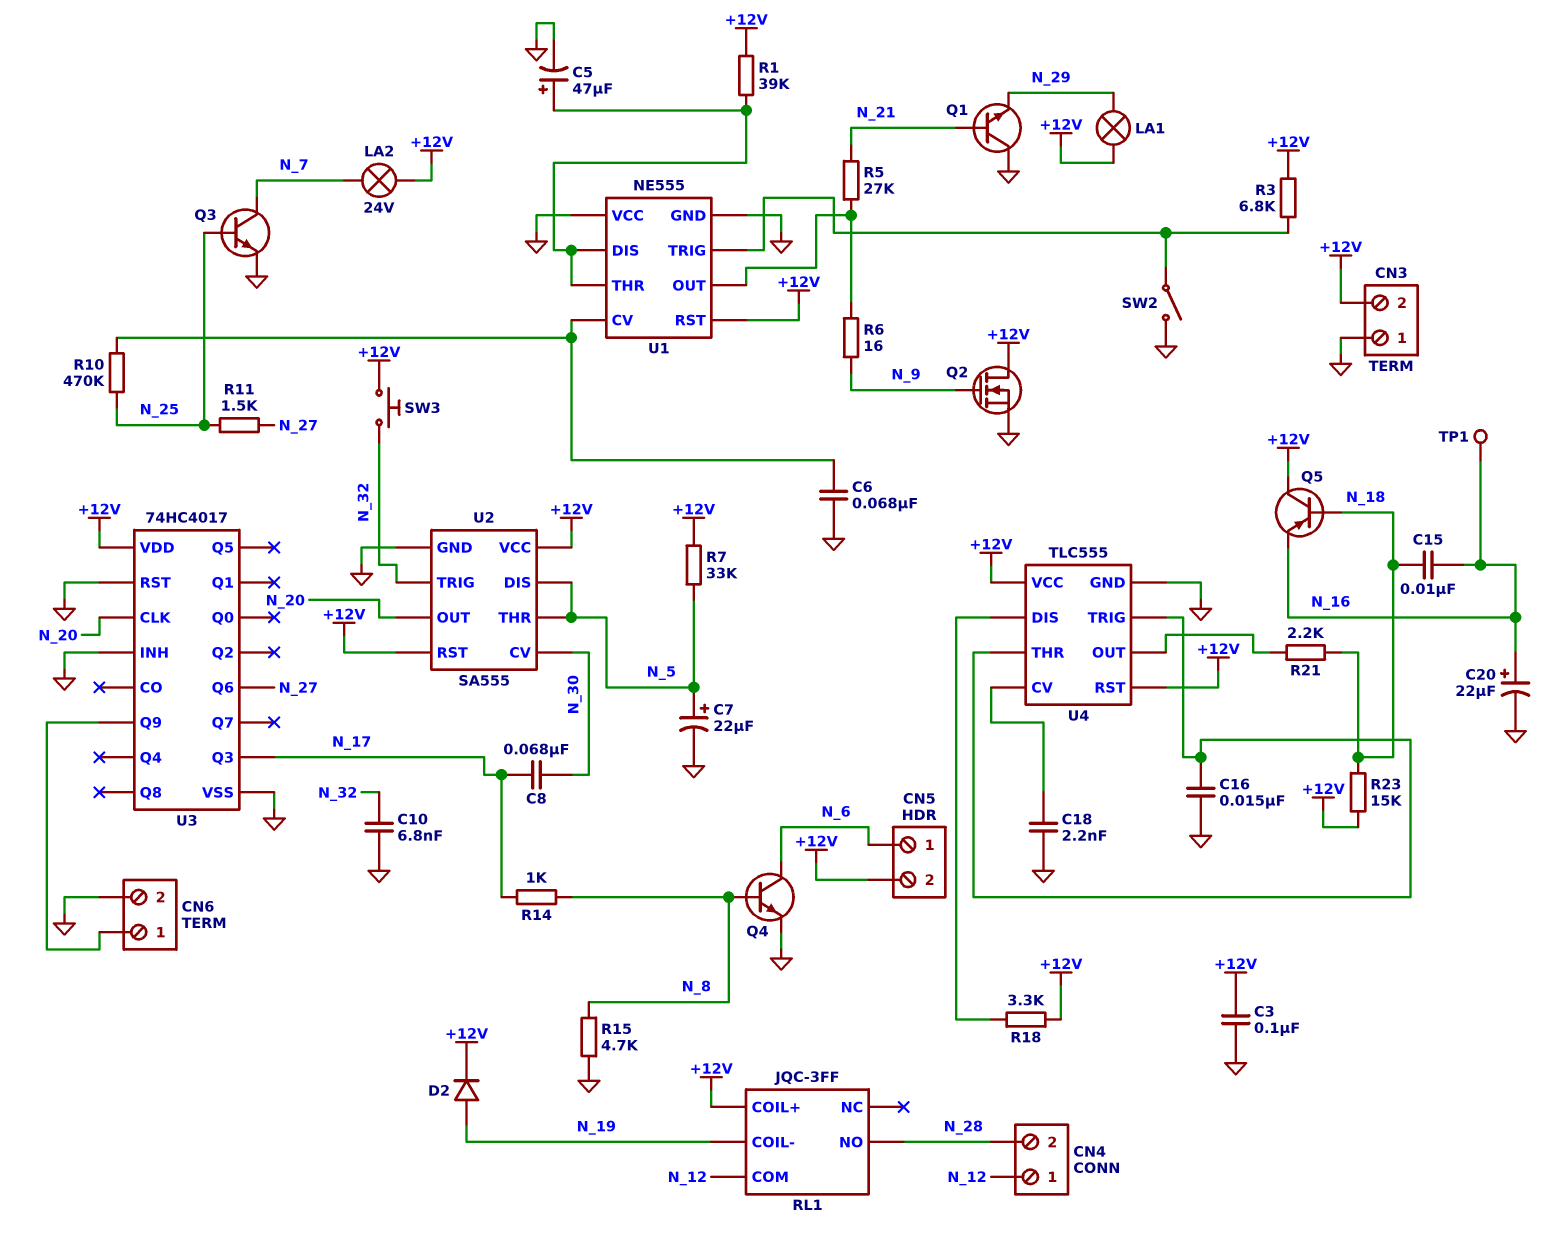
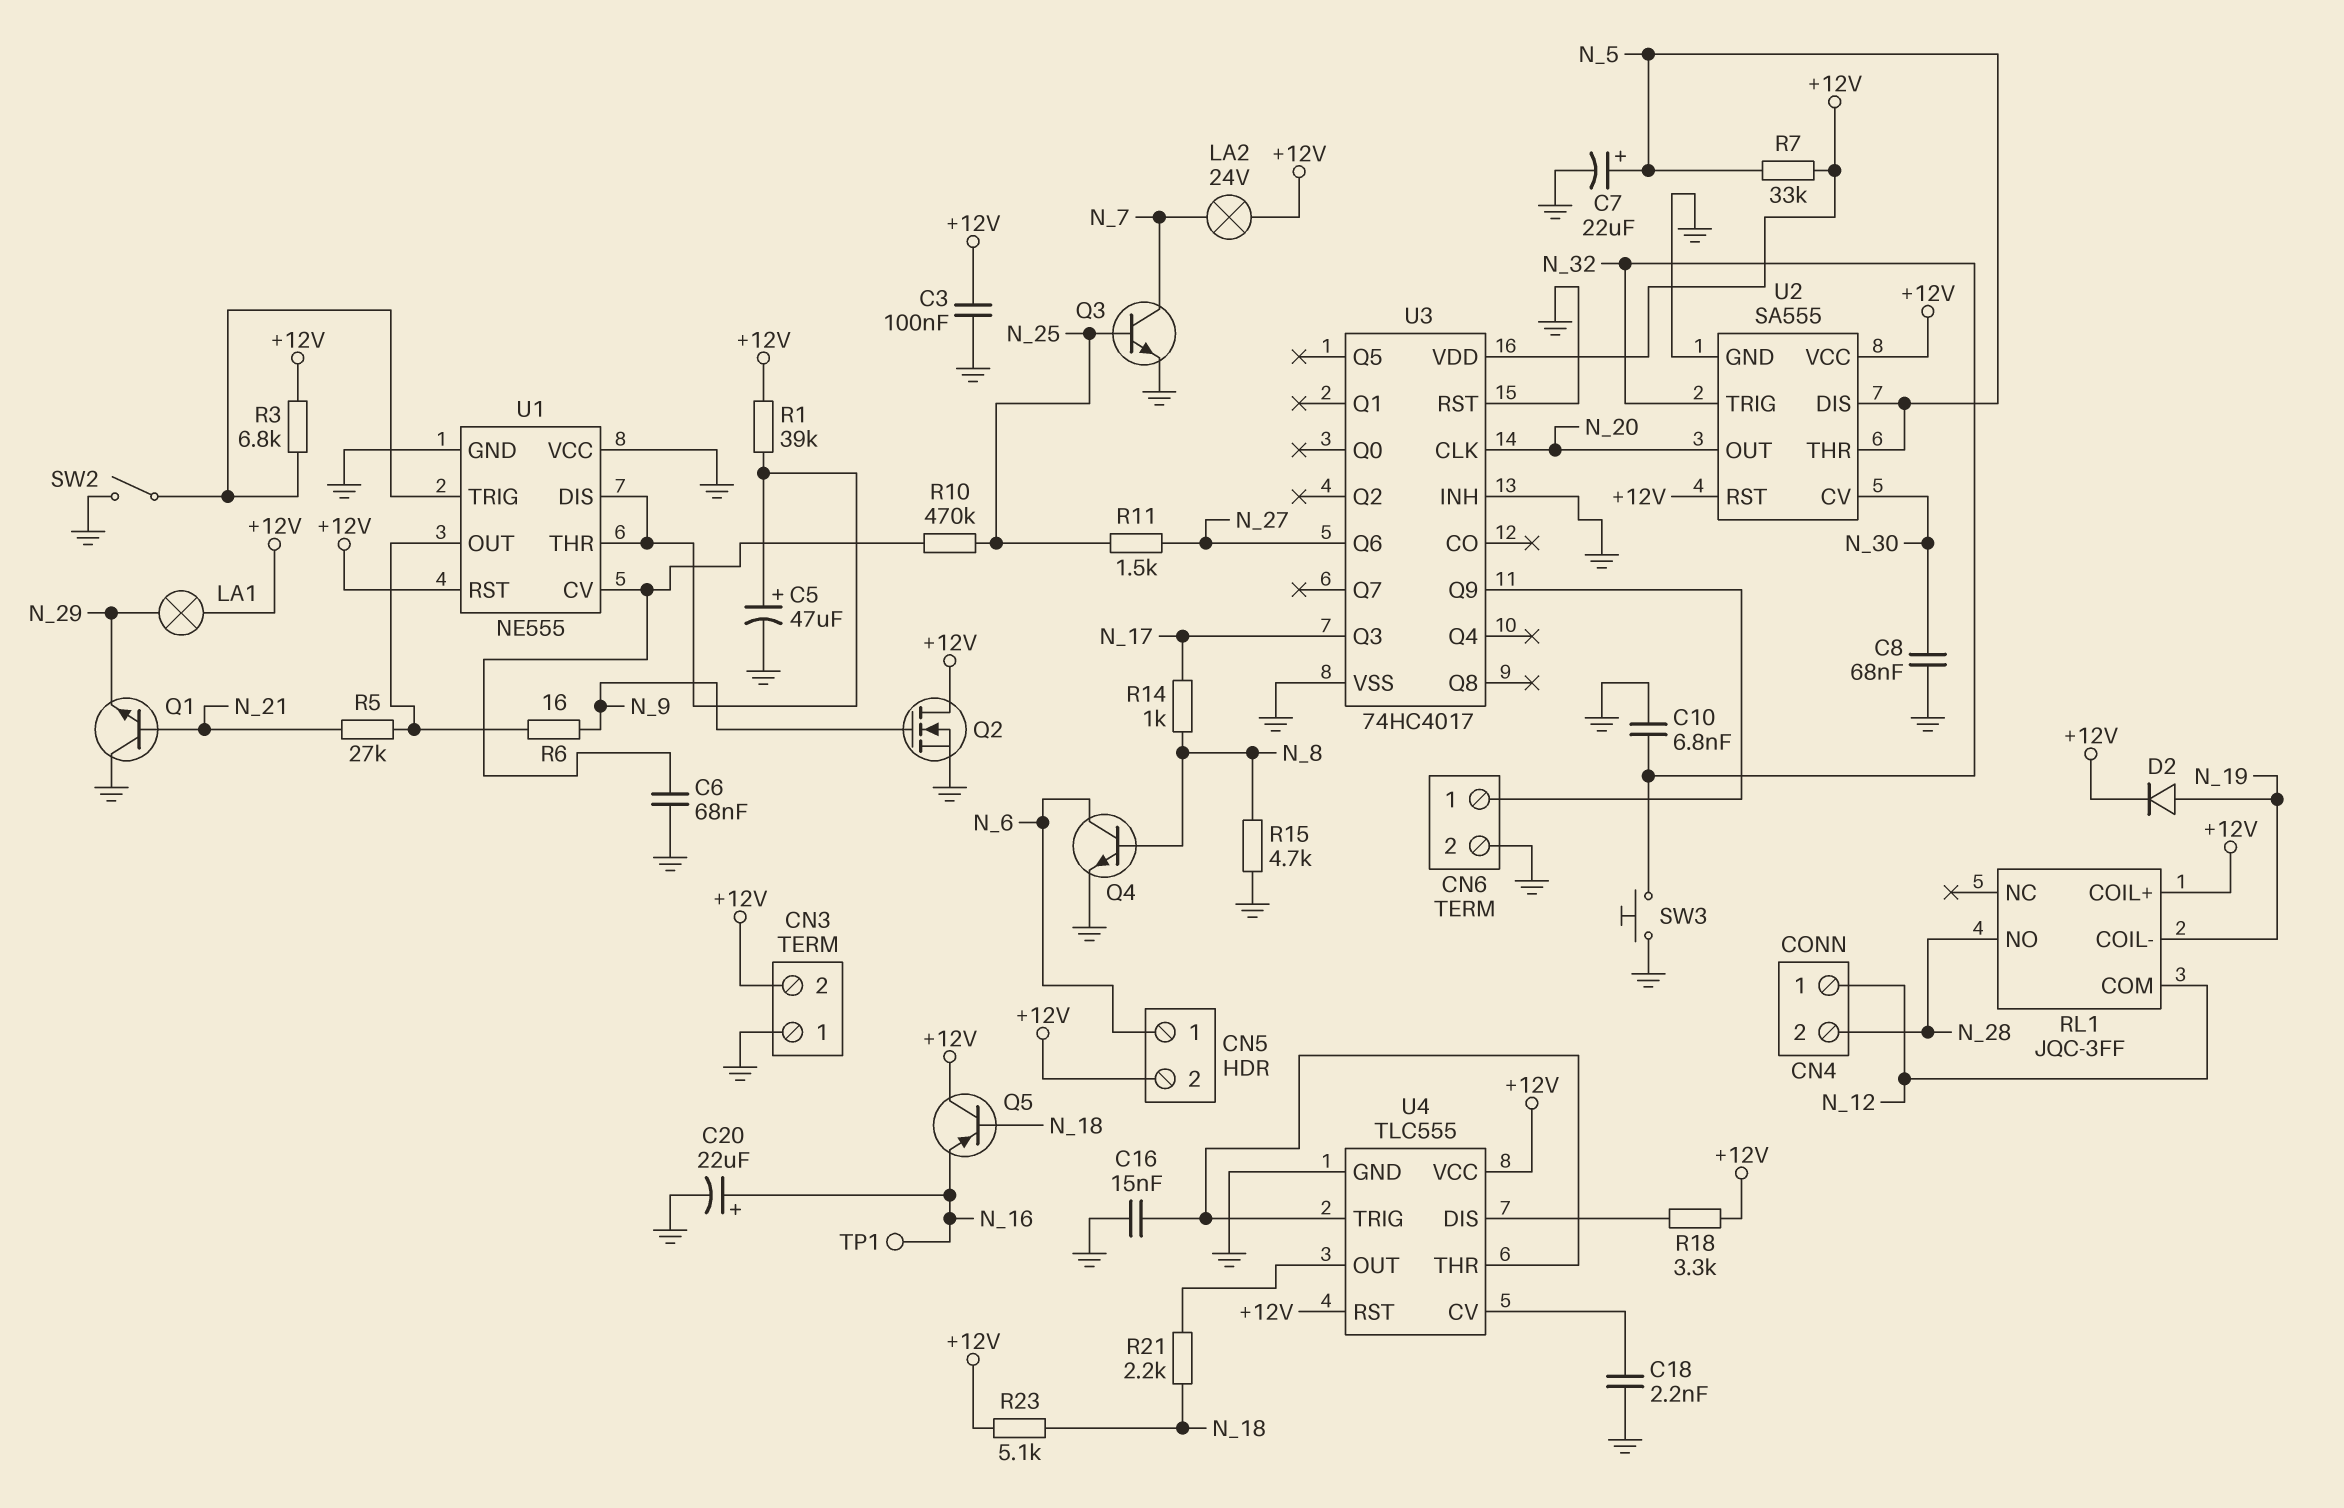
C8: 68nF (N_17, N_30) -> 68nF (GND, N_30)
C15: 10nF (N_16, N_18) -> none
R23: 15k (+12V, N_18) -> 5.1k (+12V, N_18)
SW3: button (+12V, N_32) -> button (GND, N_32)

